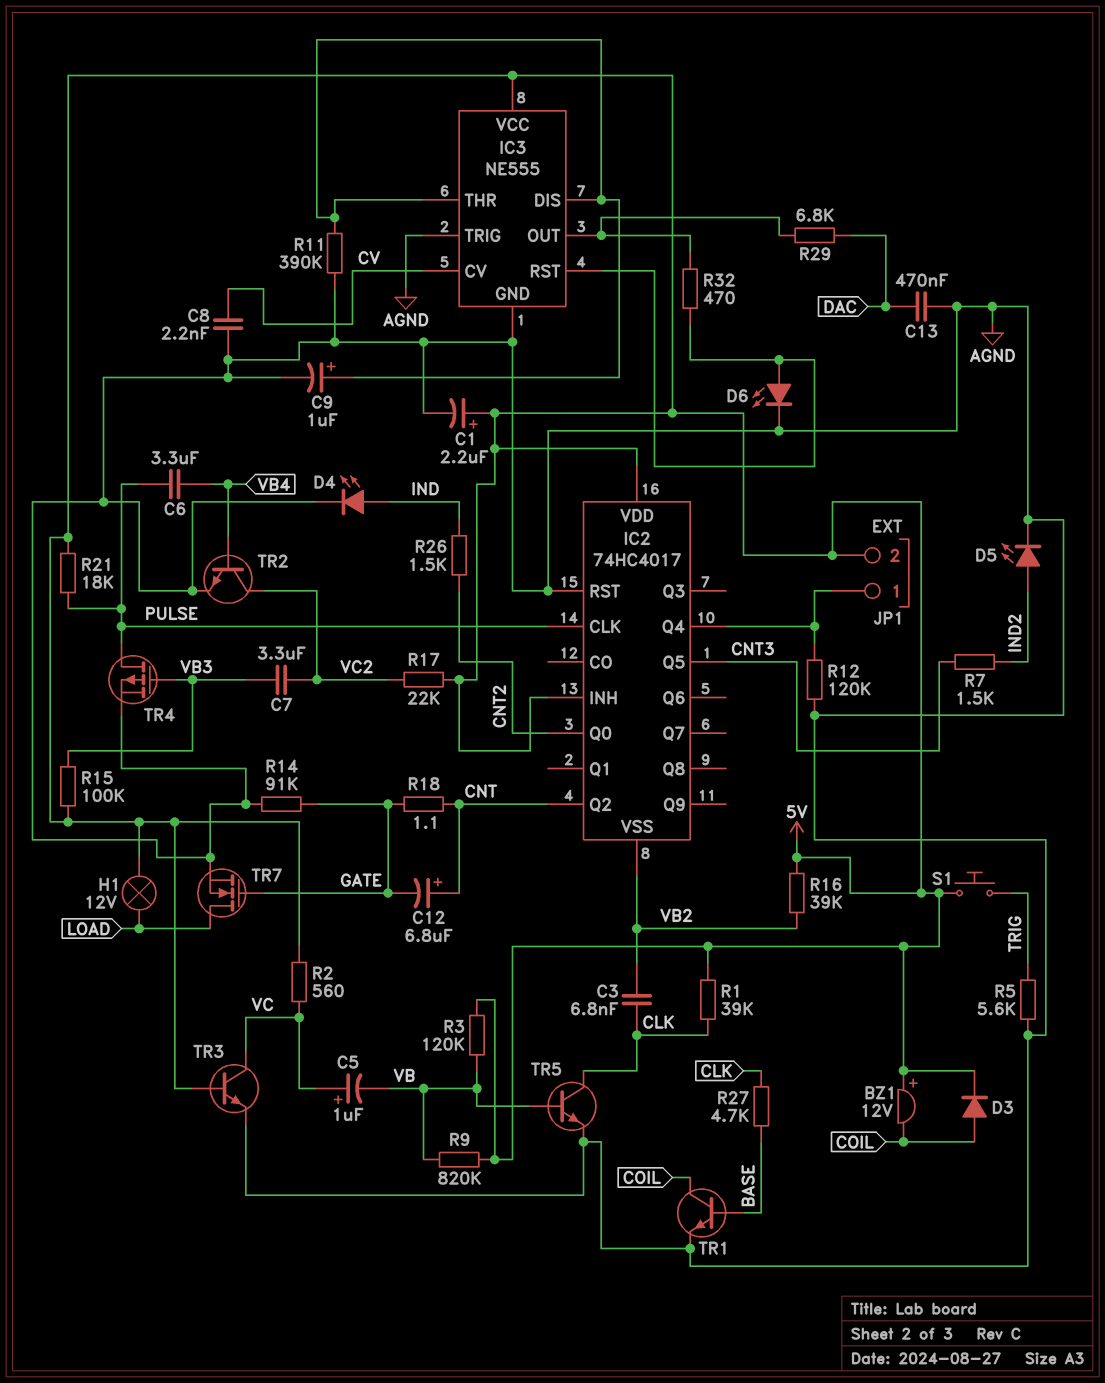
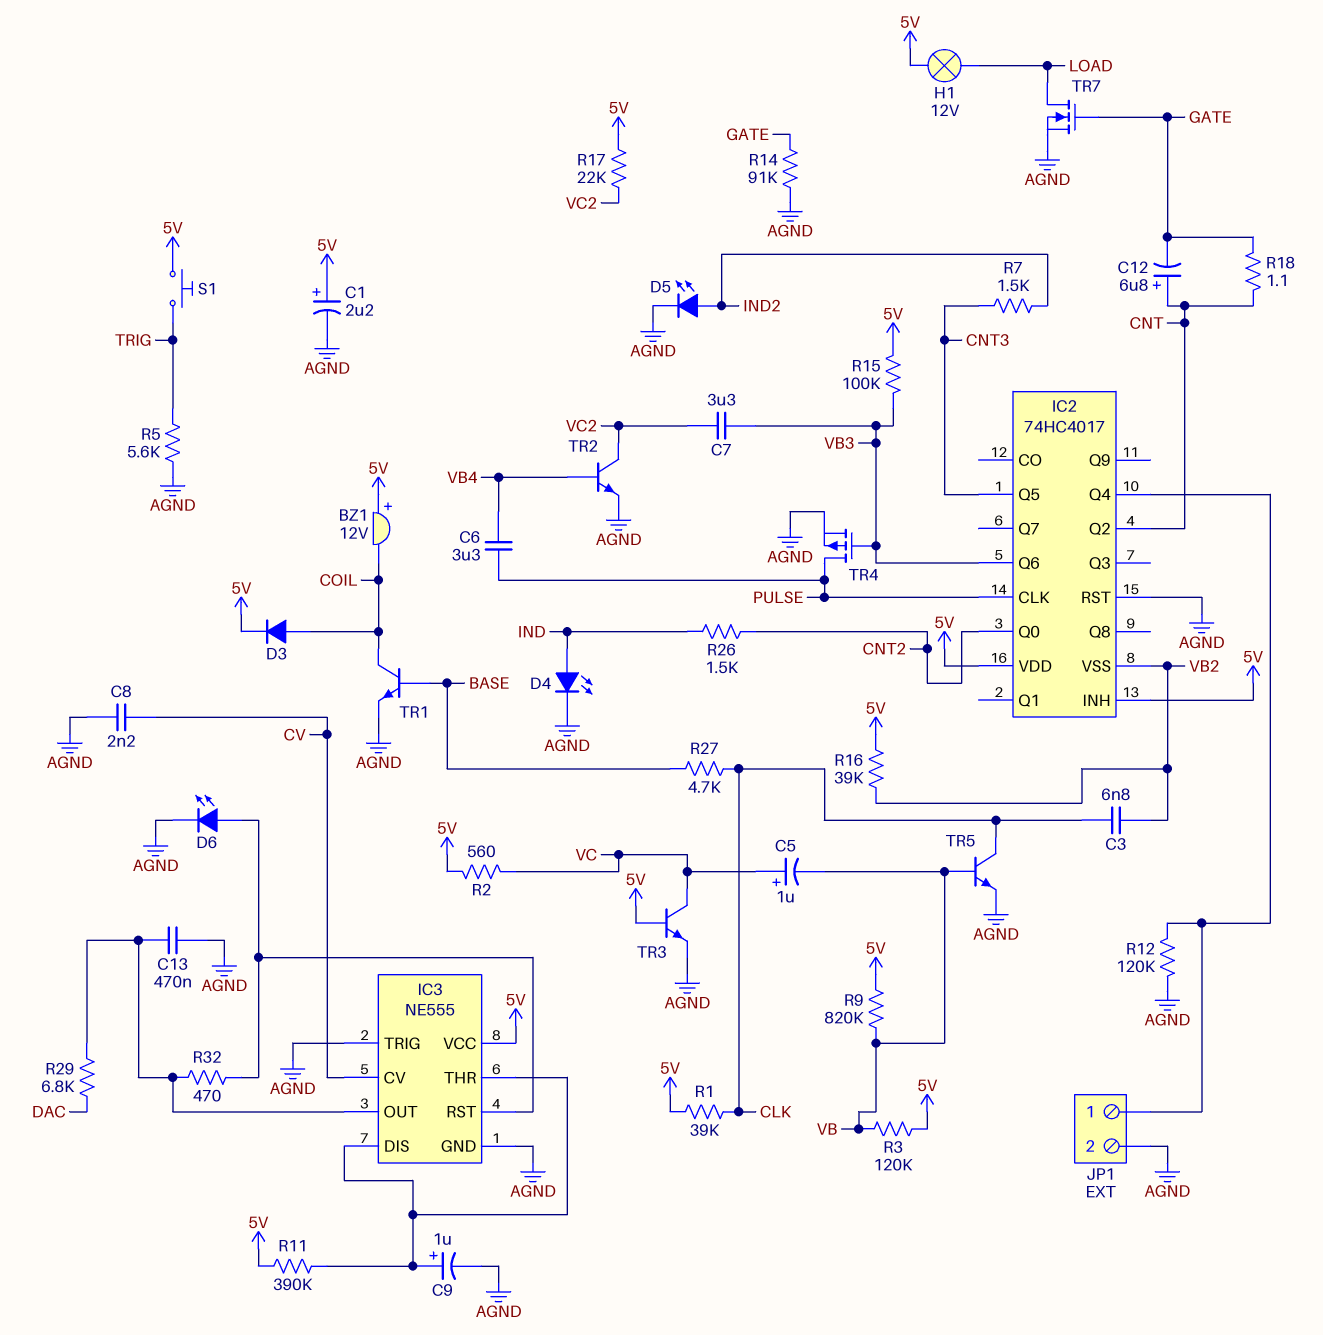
C13: 470nF (AGND, DAC) -> 470nF (AGND, IC3/OUT)
IC2 pin Q6: none -> VB3
JP1 pin 2: 5V -> AGND
R11: 390k (AGND, IC3/DIS) -> 390k (5V, IC3/DIS)
R21: 18k (5V, PULSE) -> none

